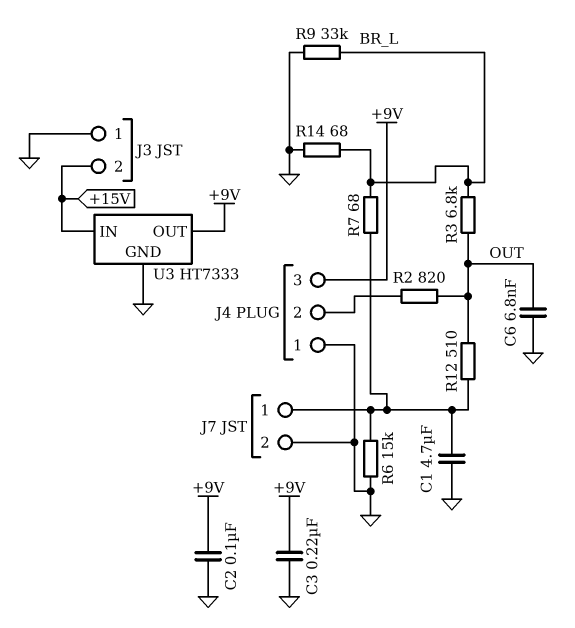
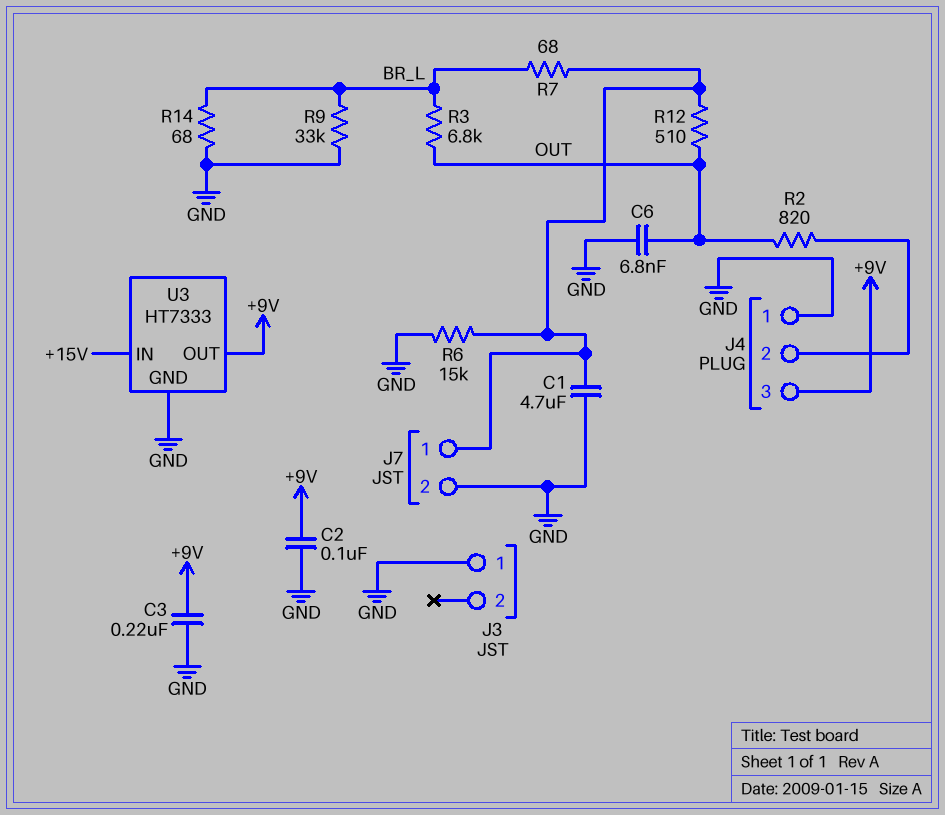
J3 pin 2: +15V -> none

